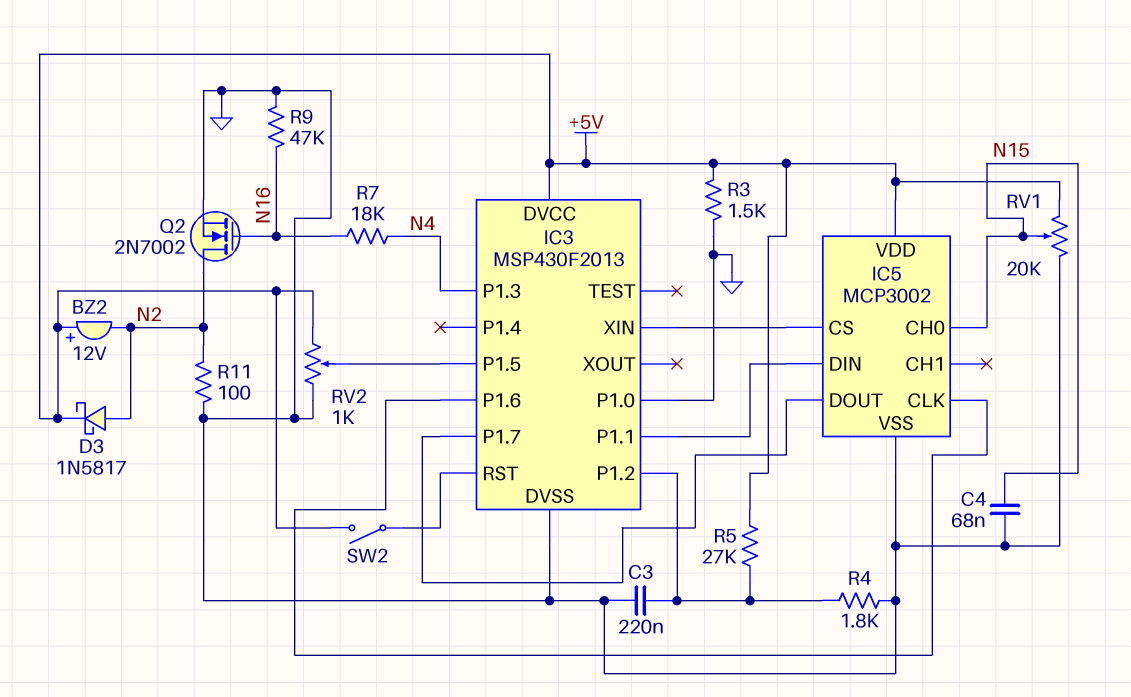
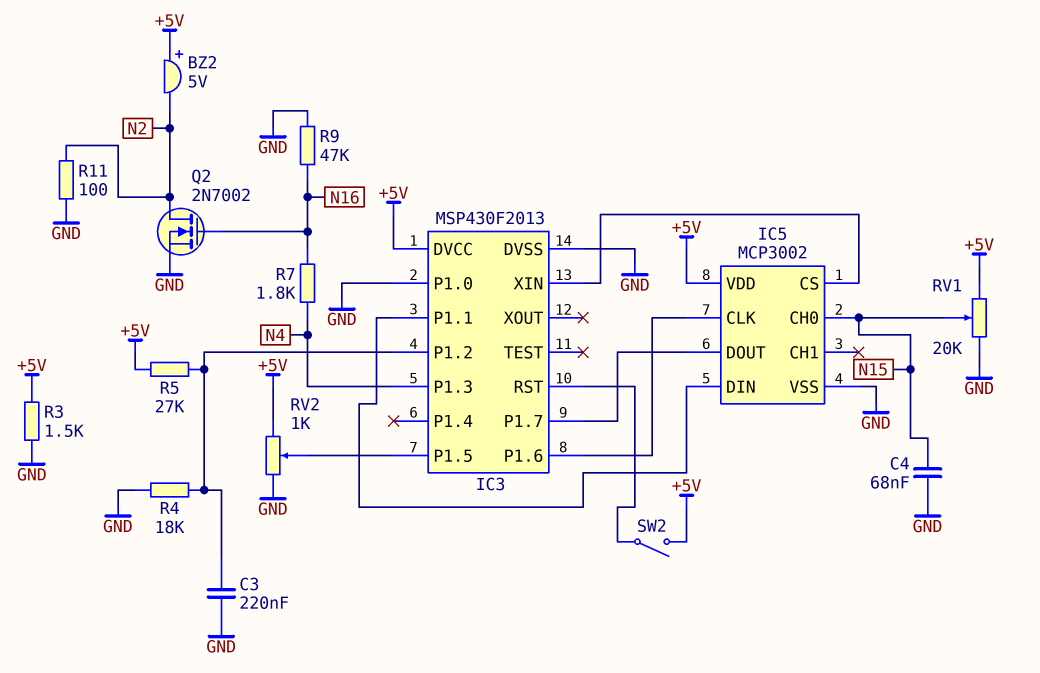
BZ2: buzzer 12V (plus +5V, minus N2) -> buzzer 5V (plus +5V, minus N2)
D3: schottky 1N5817 (A N2, K +5V) -> none
R4: 1.8k (GND, IC3/P1.2) -> 18k (GND, IC3/P1.2)
R7: 18k (N4, N16) -> 1.8k (N4, N16)

